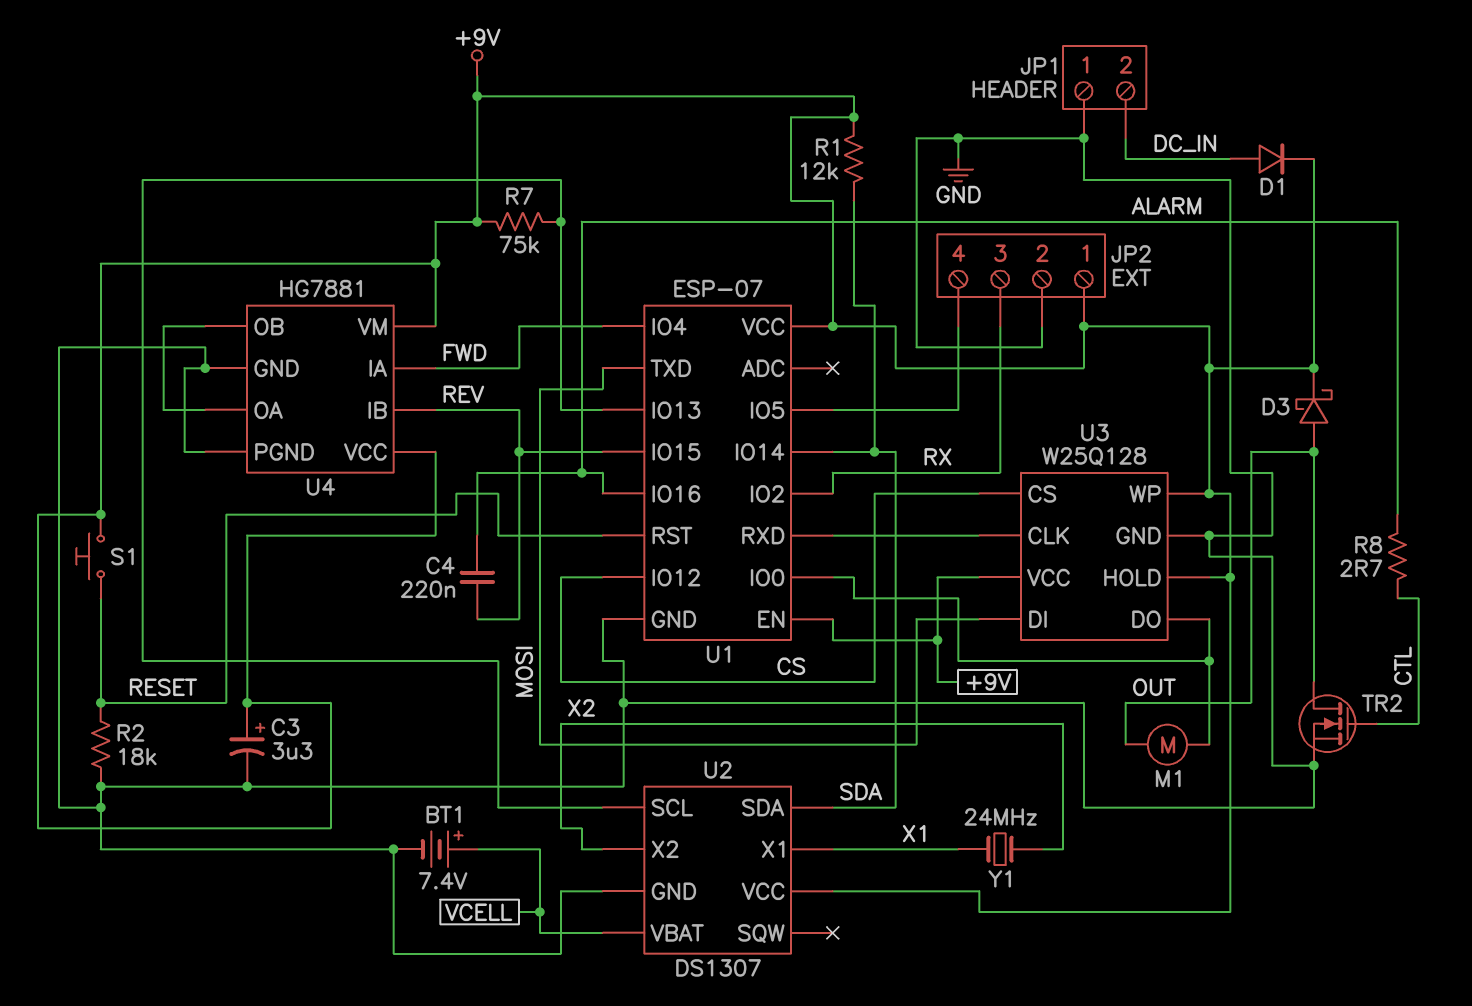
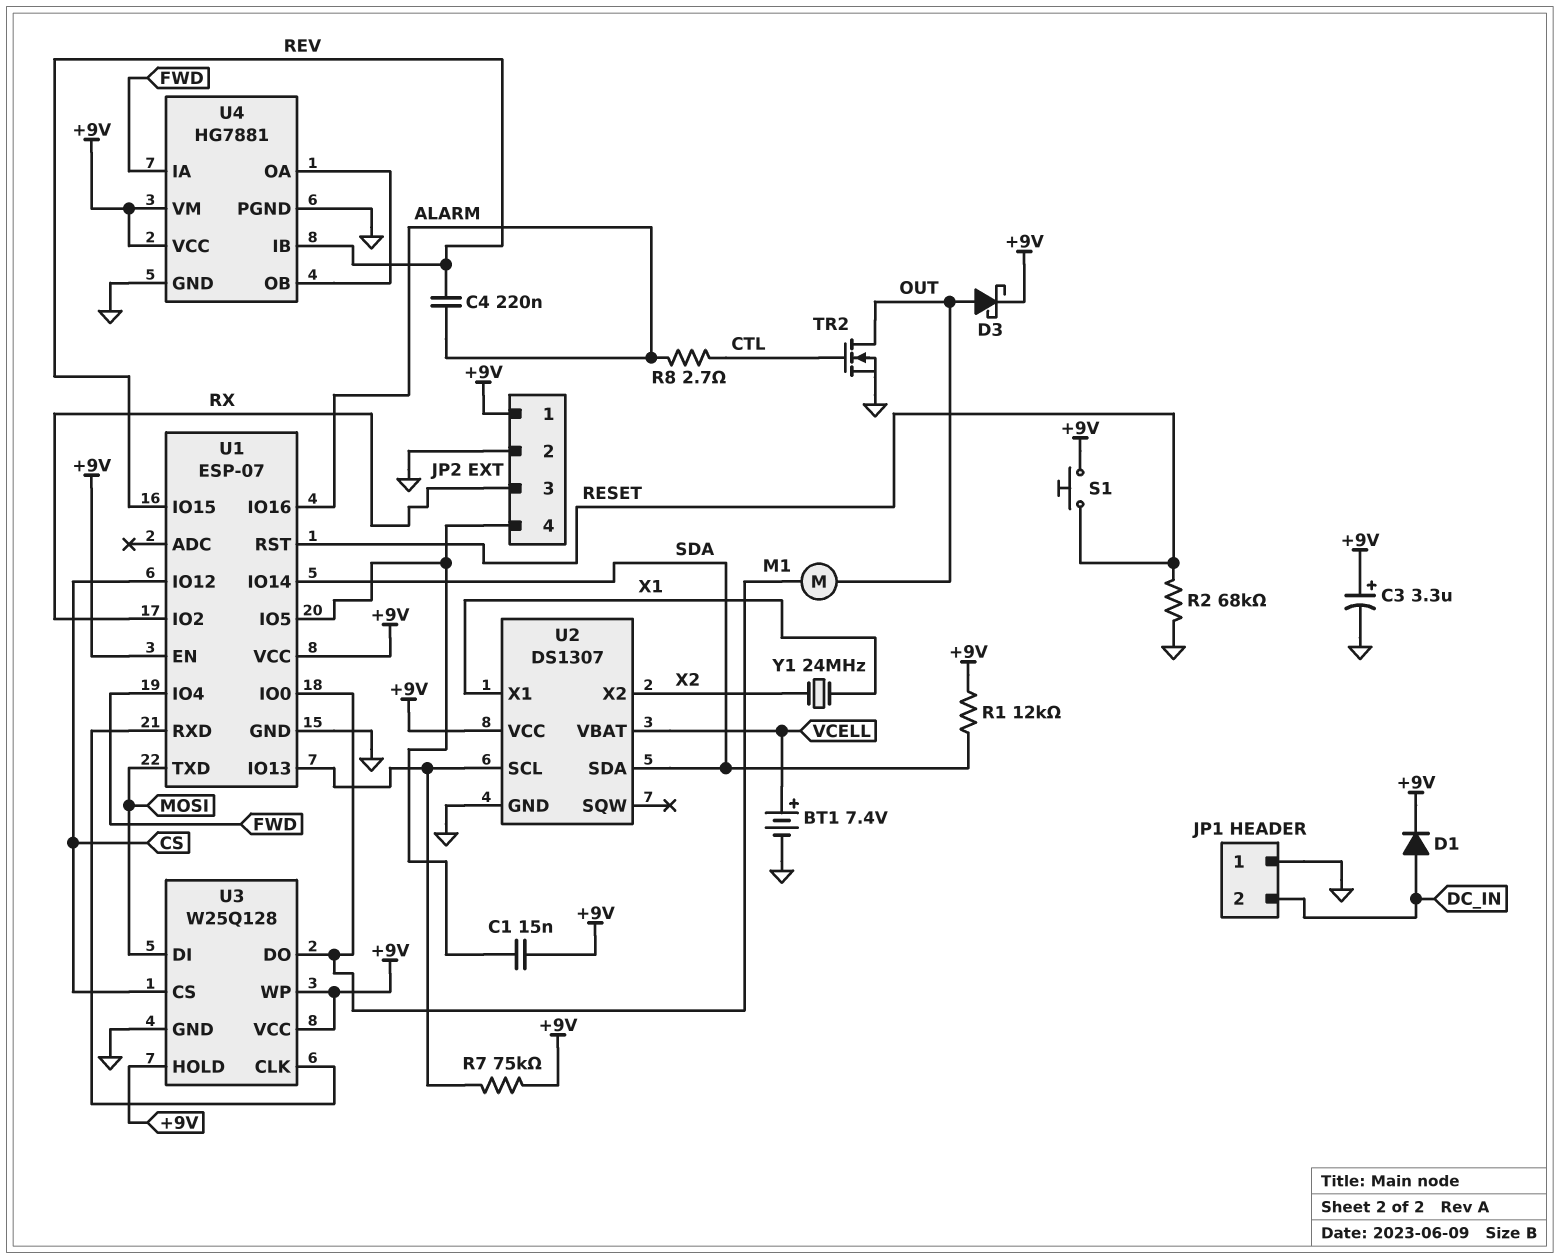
C1: none -> 15nF (+9V, JP2/4)
R2: 18k (GND, RESET) -> 68k (GND, RESET)

